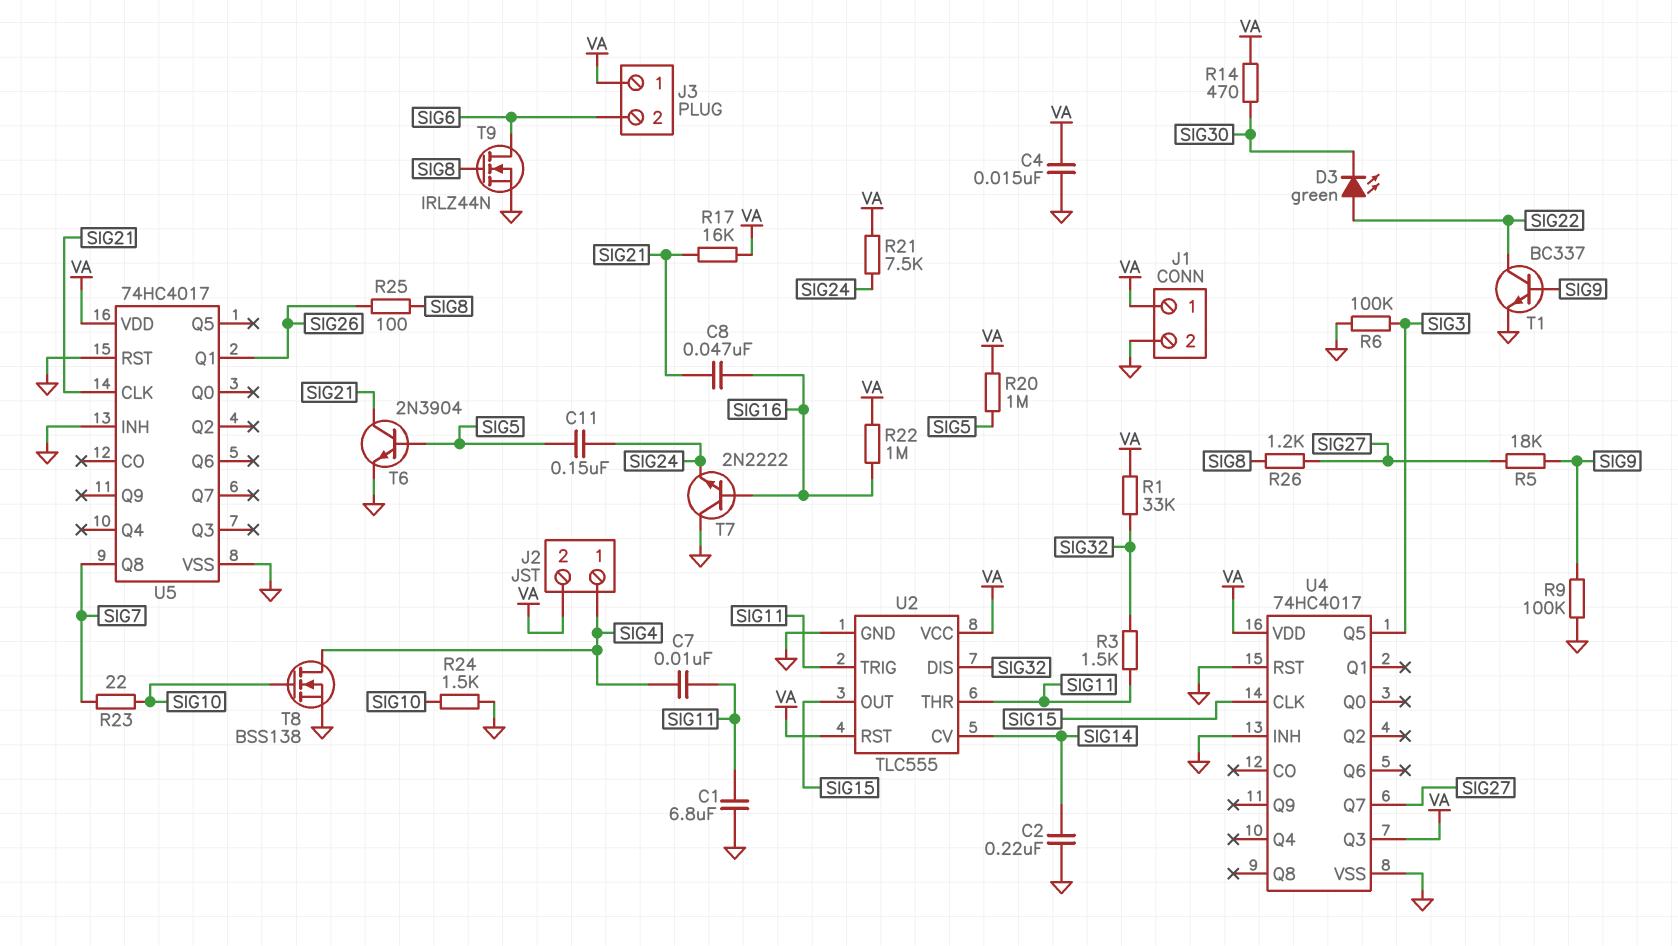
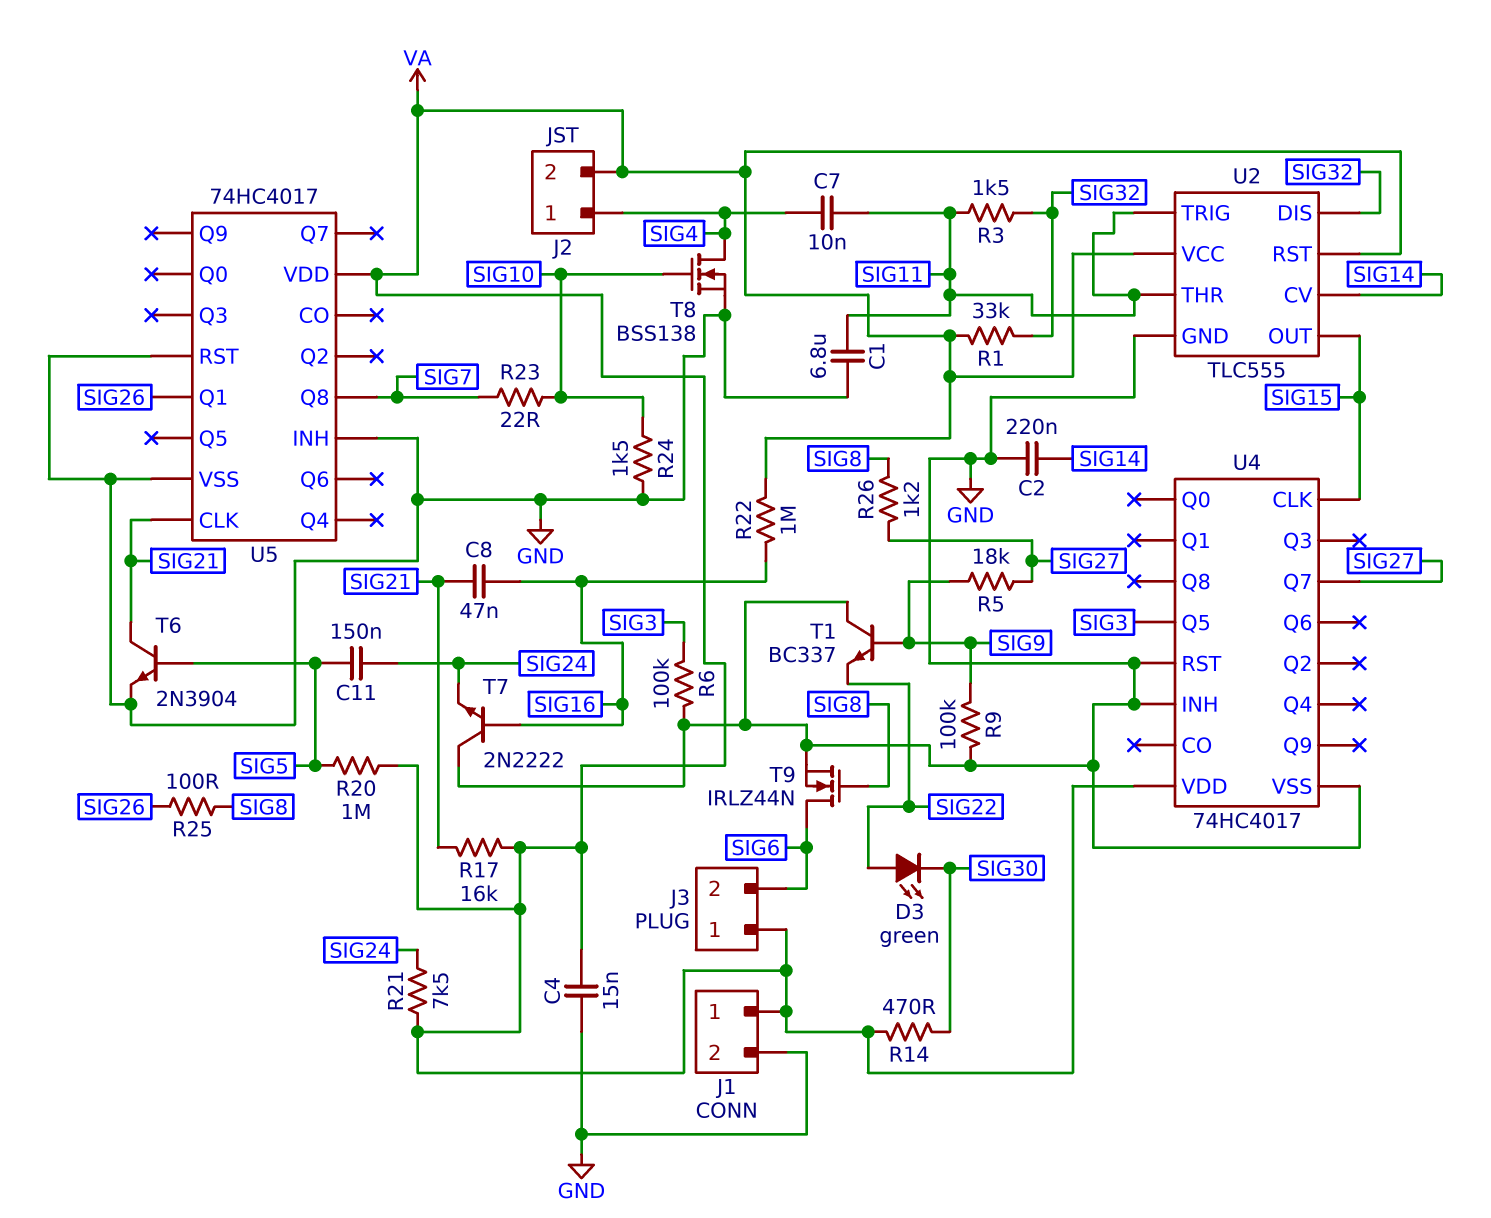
T1: NPN BC337 (B SIG9, C SIG22, E GND) -> NPN BC337 (B SIG9, C GND, E SIG22)
U4 pin Q3: VA -> none

